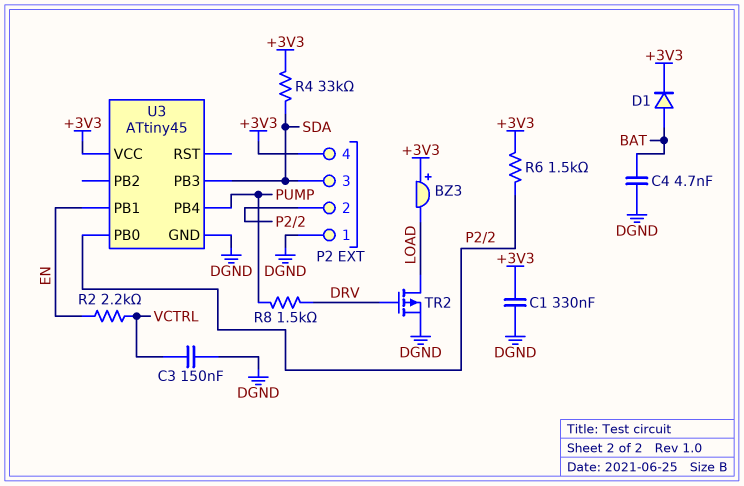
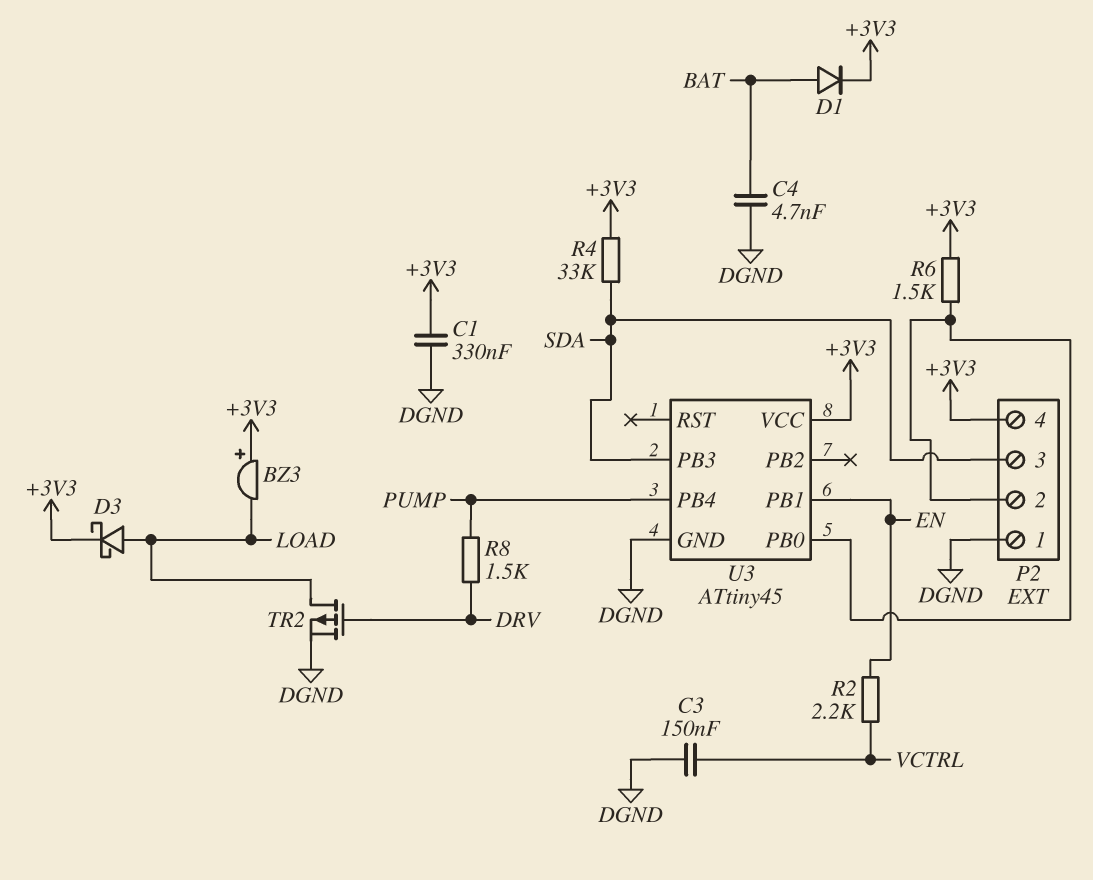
D3: none -> schottky (A LOAD, K +3V3)

